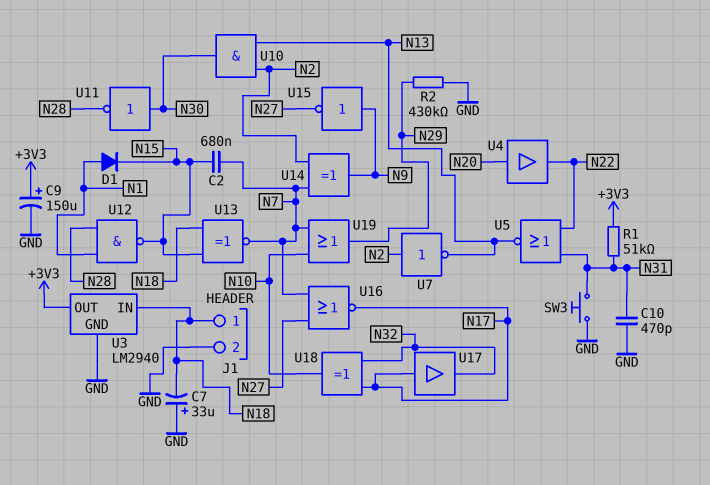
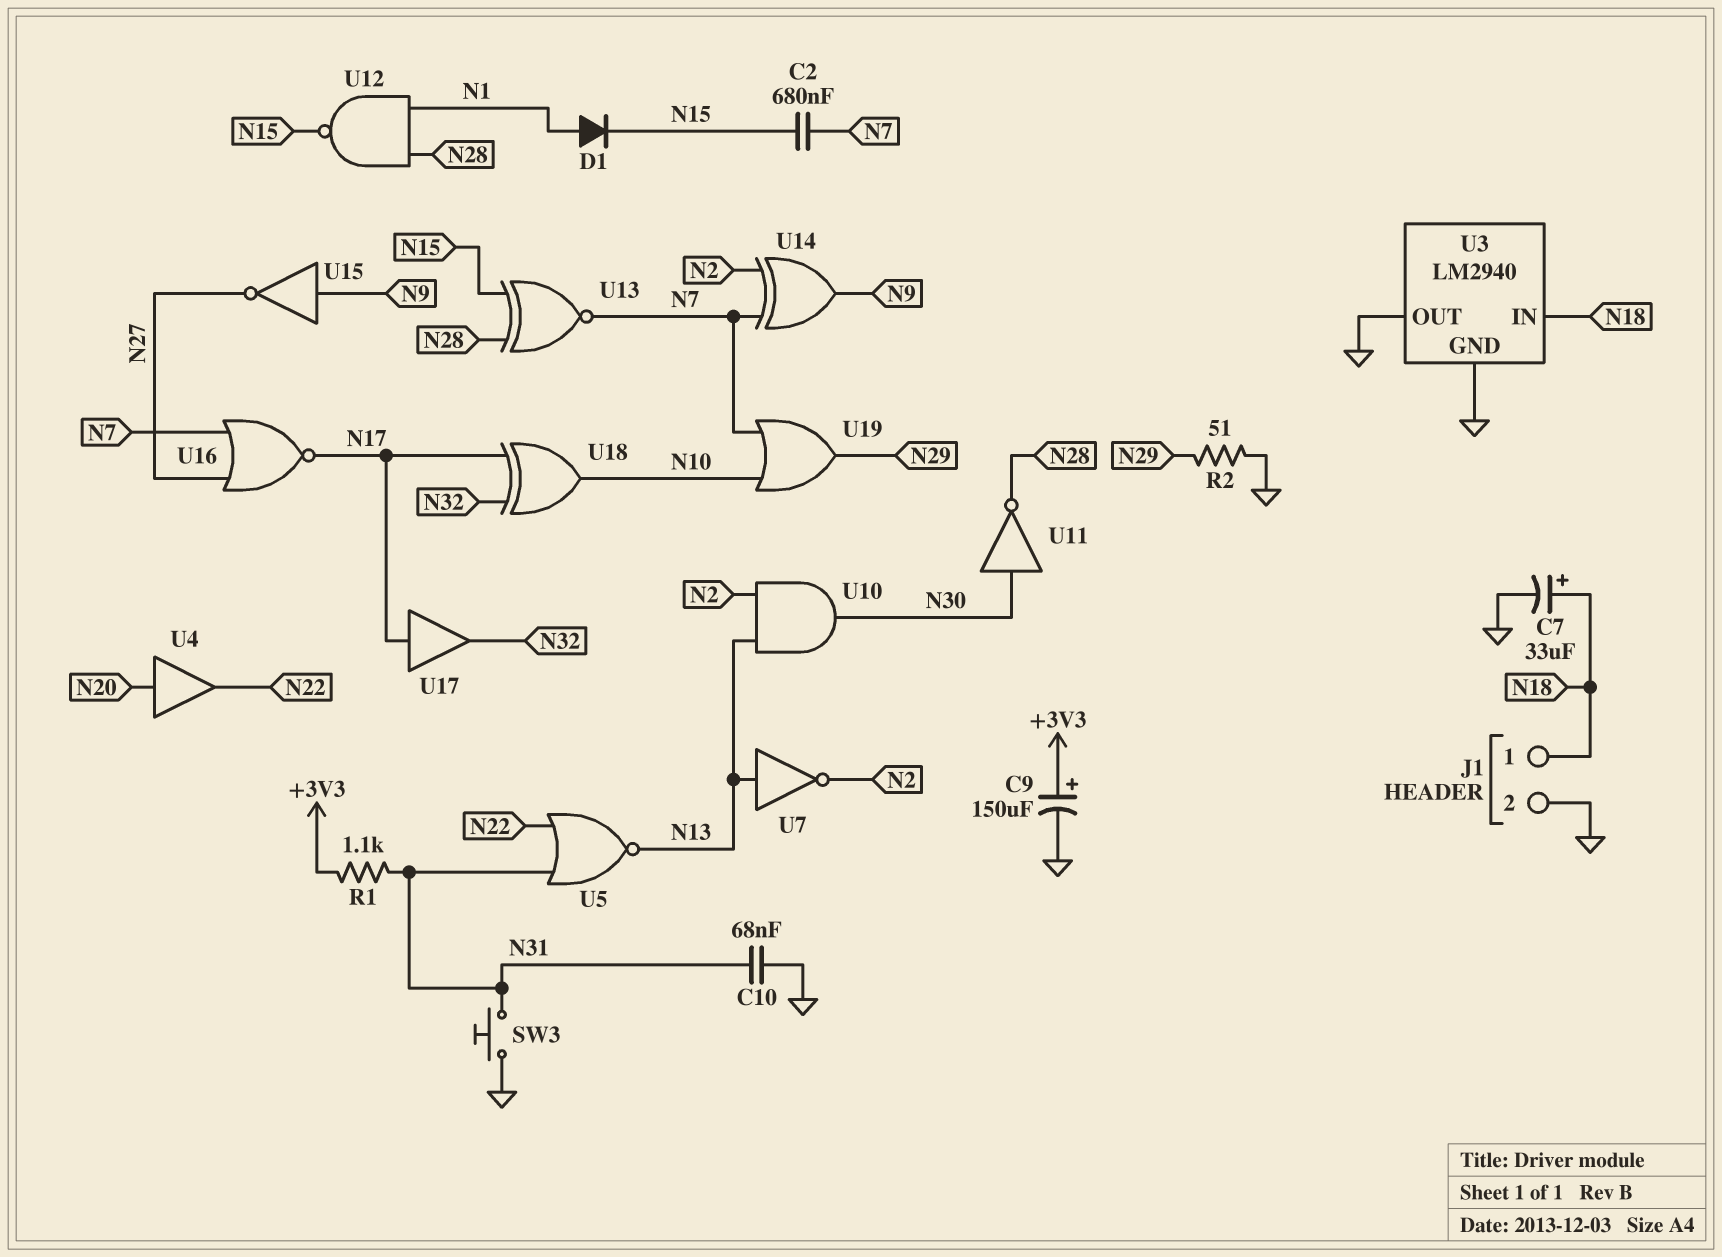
C7: 33uF (plus GND, minus N18) -> 33uF (plus N18, minus GND)
C10: 470pF (GND, N31) -> 68nF (GND, N31)
R1: 51k (+3V3, N31) -> 1.1k (+3V3, N31)
R2: 430k (GND, N29) -> 51 (GND, N29)
U3 pin OUT: +3V3 -> GND
U7: NOT (in N2, out N13) -> NOT (in N13, out N2)
U13: XNOR (in N15, in N18, out N7) -> XNOR (in N15, in N28, out N7)

